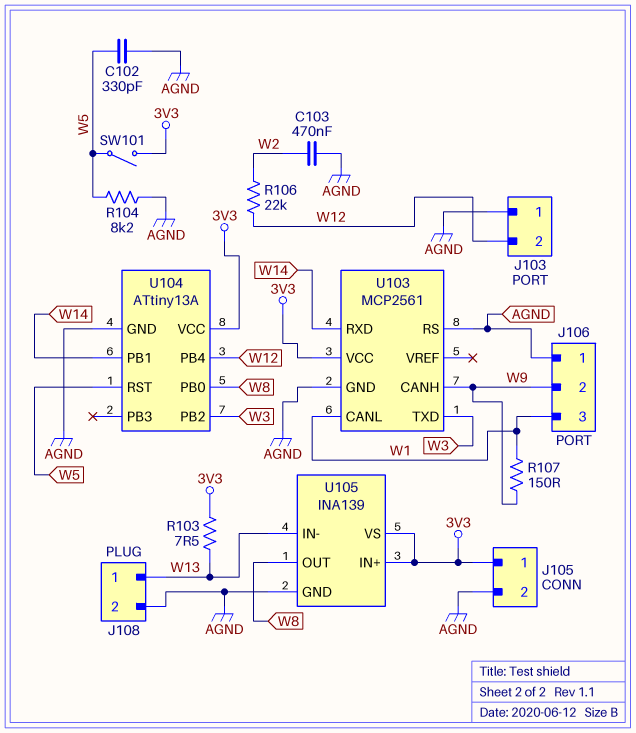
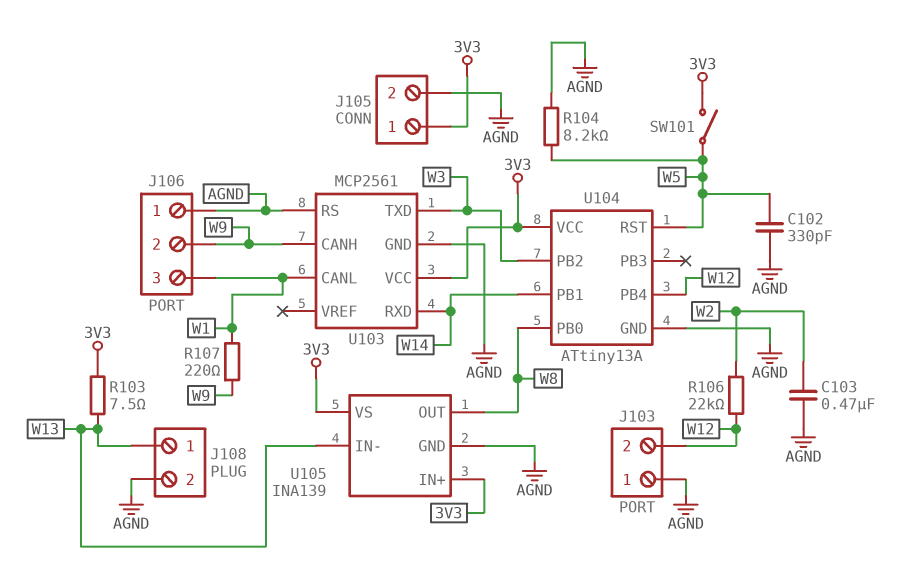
R107: 150 (W1, W9) -> 220 (W1, W9)

